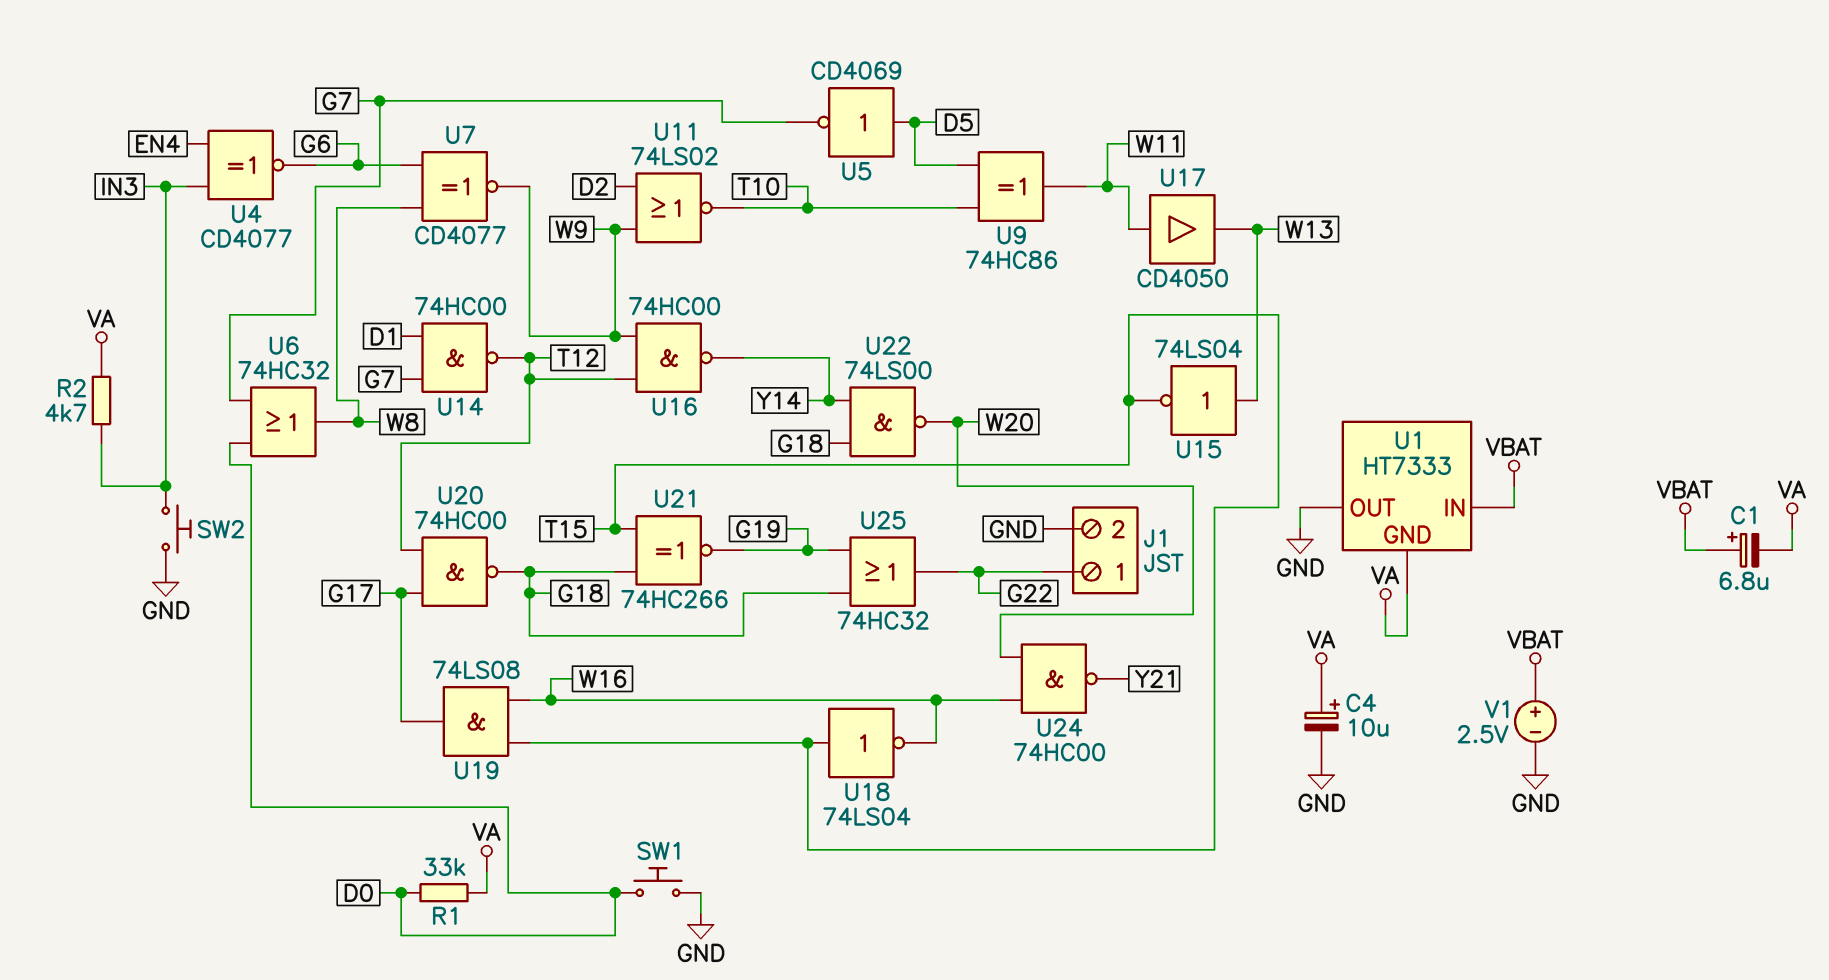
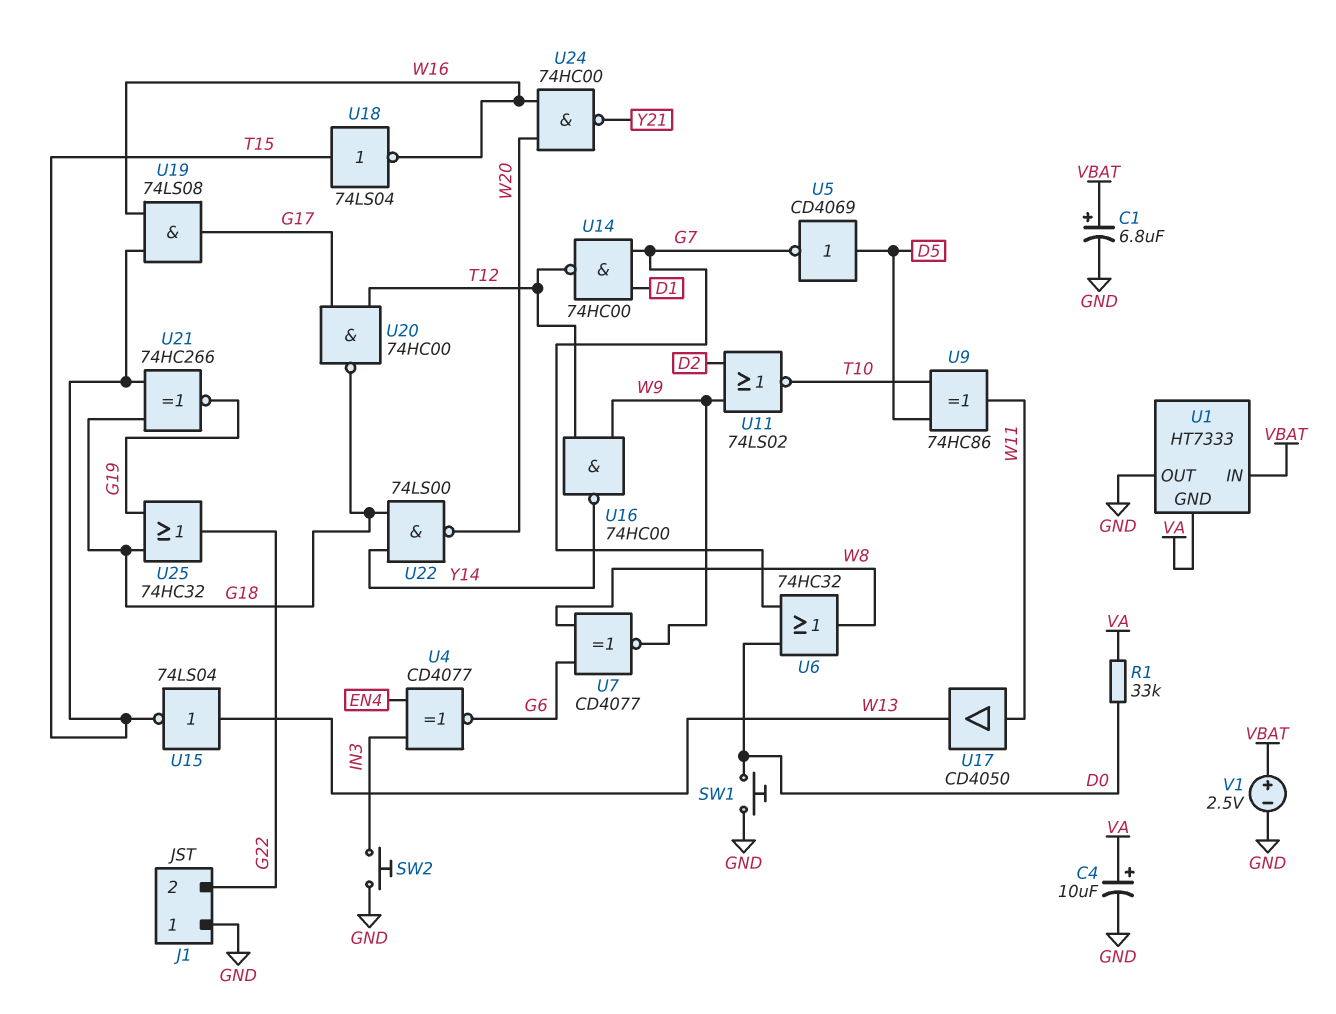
C1: 6.8uF (plus VBAT, minus VA) -> 6.8uF (plus VBAT, minus GND)
J1 pin 1: G22 -> GND
J1 pin 2: GND -> G22
R2: 4.7k (IN3, VA) -> none

